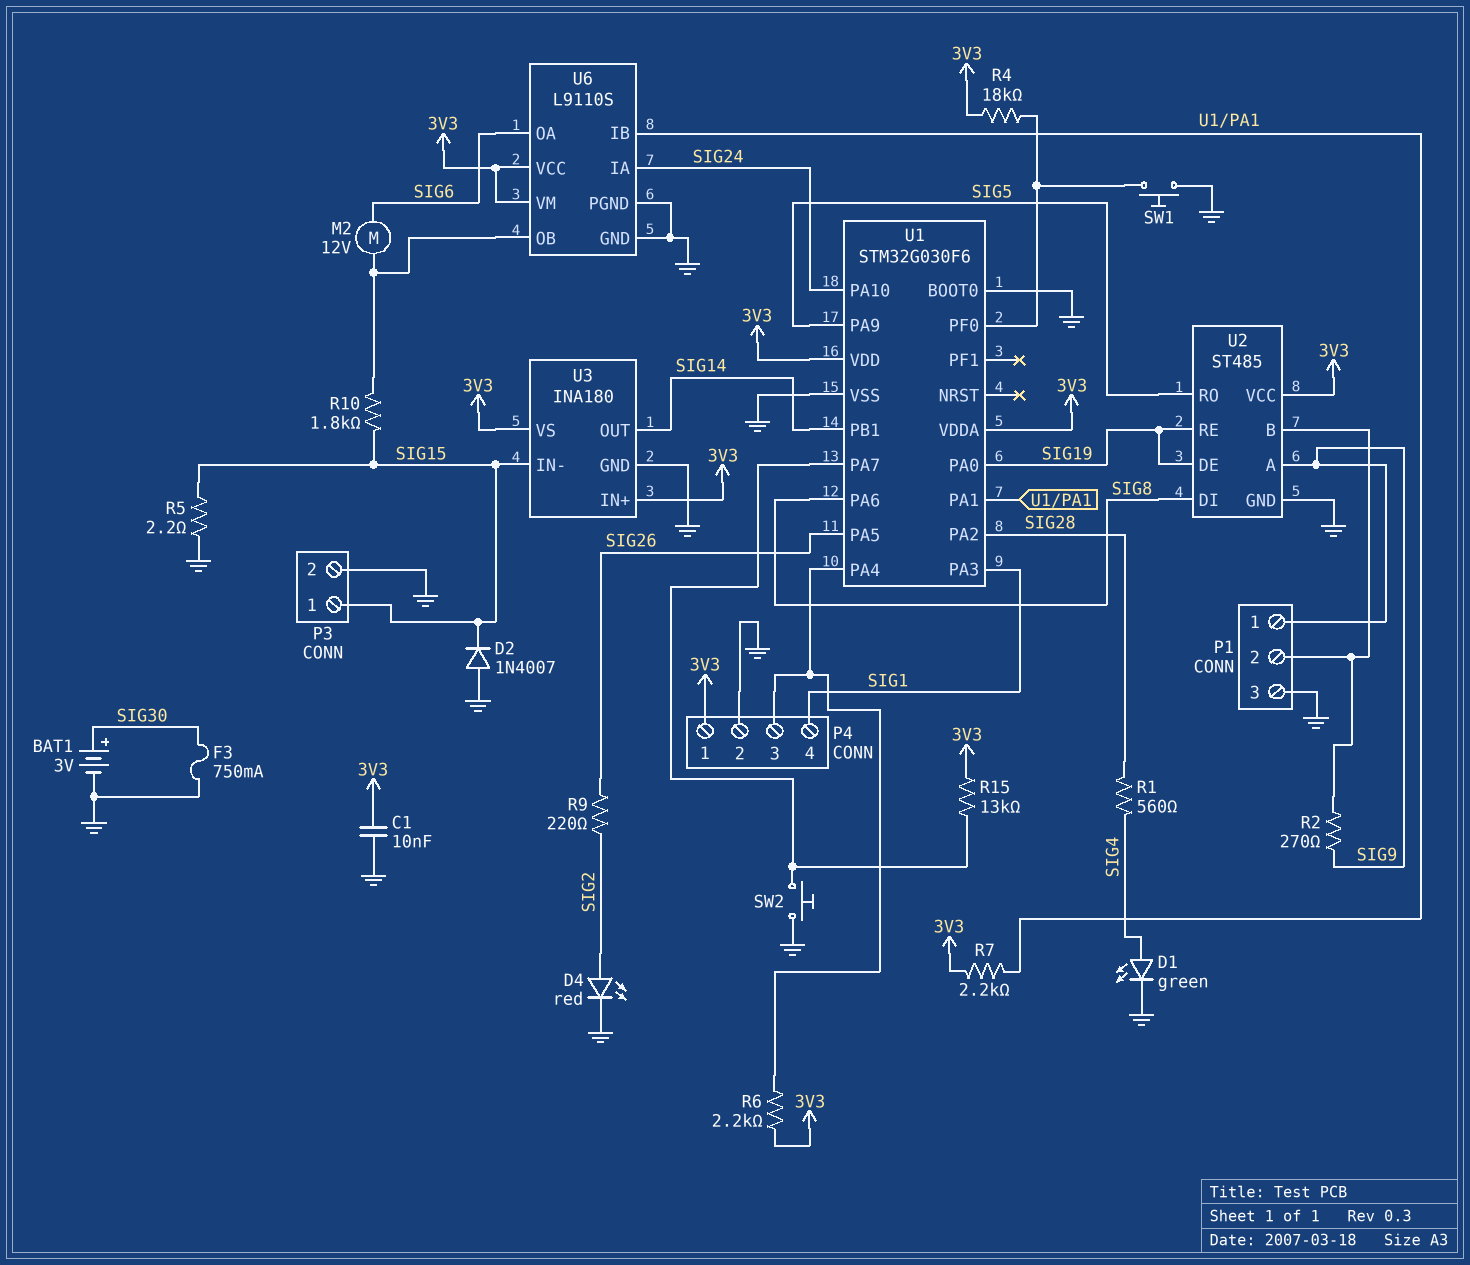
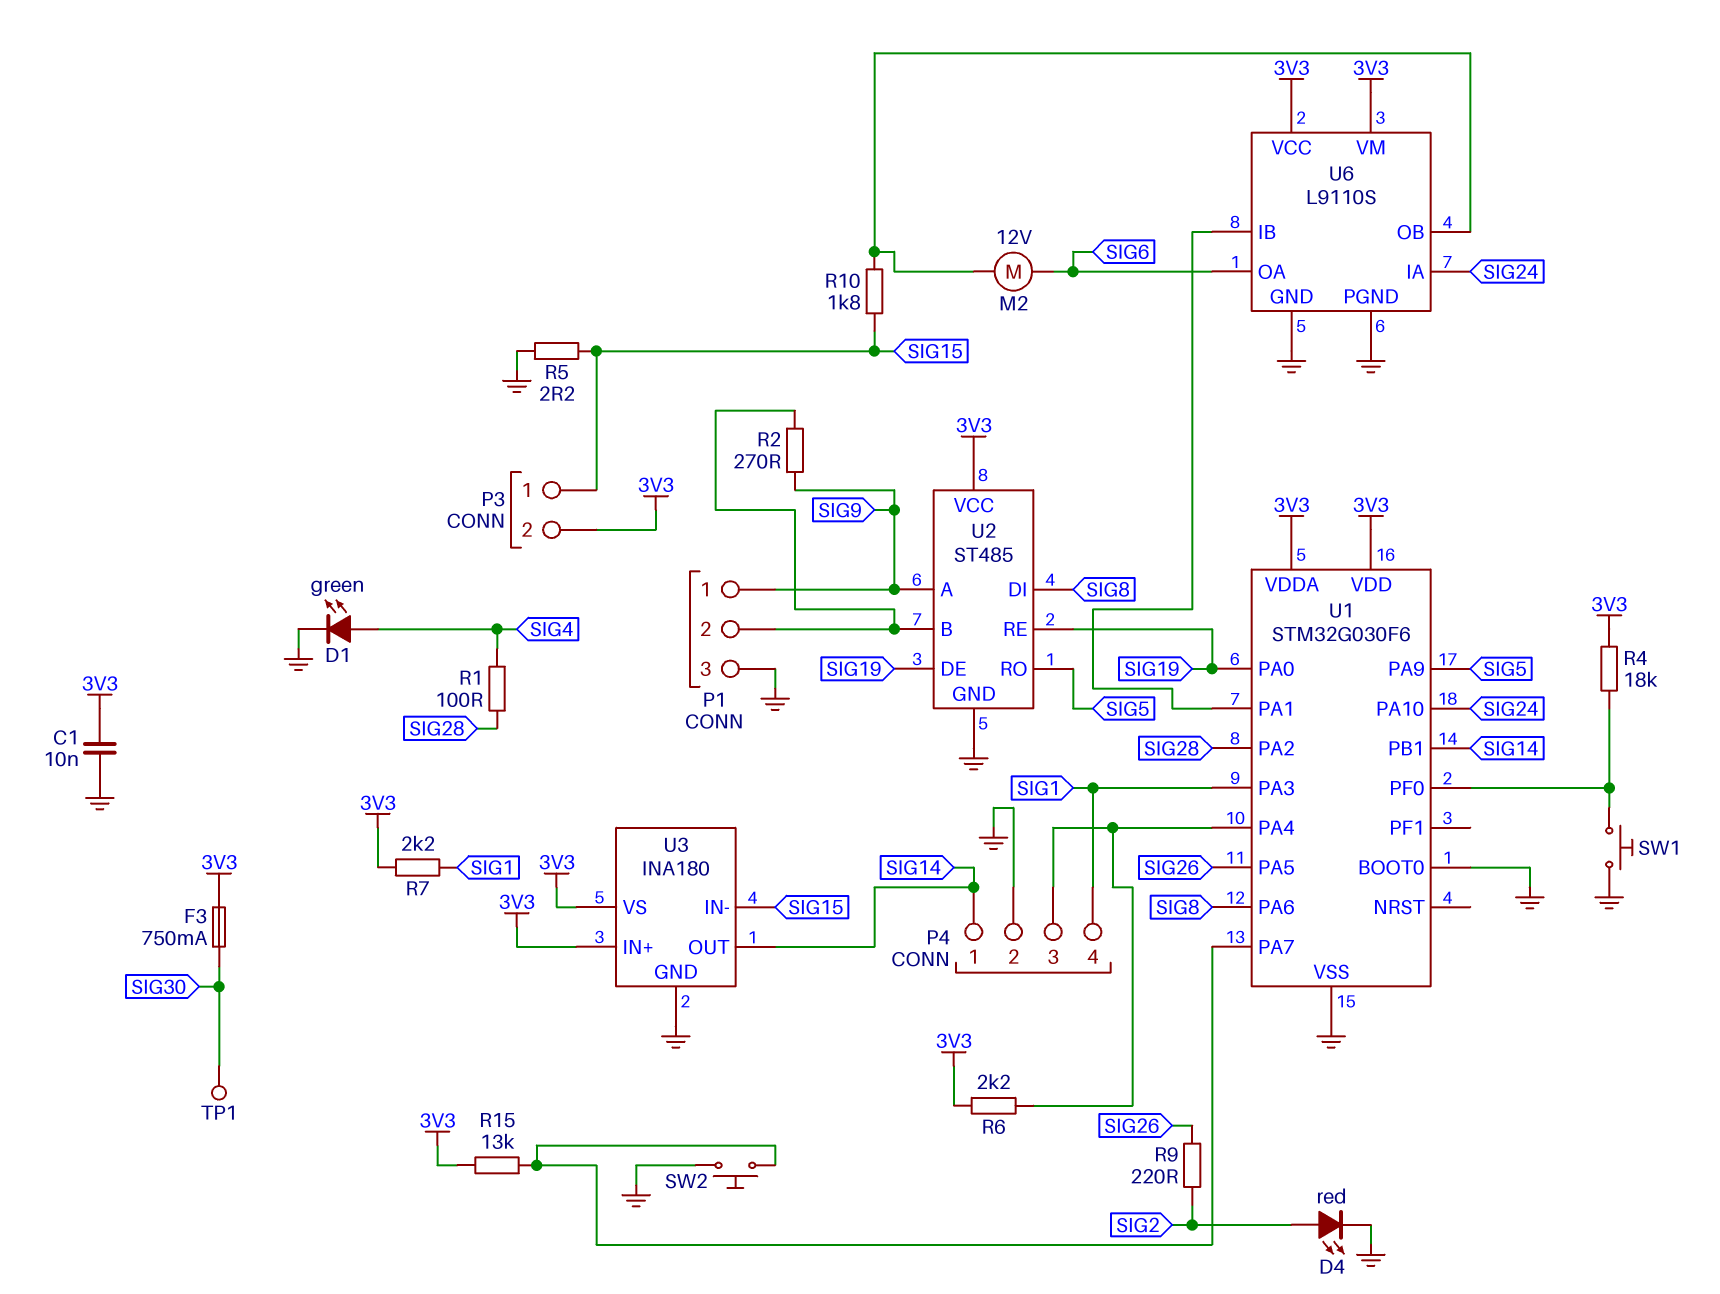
BAT1: 3V (plus SIG30, minus GND) -> none
D2: diode 1N4007 (A GND, K SIG15) -> none
F3: 750mA (GND, SIG30) -> 750mA (3V3, SIG30)
P3 pin 2: GND -> 3V3
P4 pin 1: 3V3 -> SIG14
R1: 560 (SIG4, SIG28) -> 100 (SIG4, SIG28)
R7: 2.2k (3V3, U1/PA1) -> 2.2k (3V3, SIG1)
TP1: none -> test point (SIG30)

